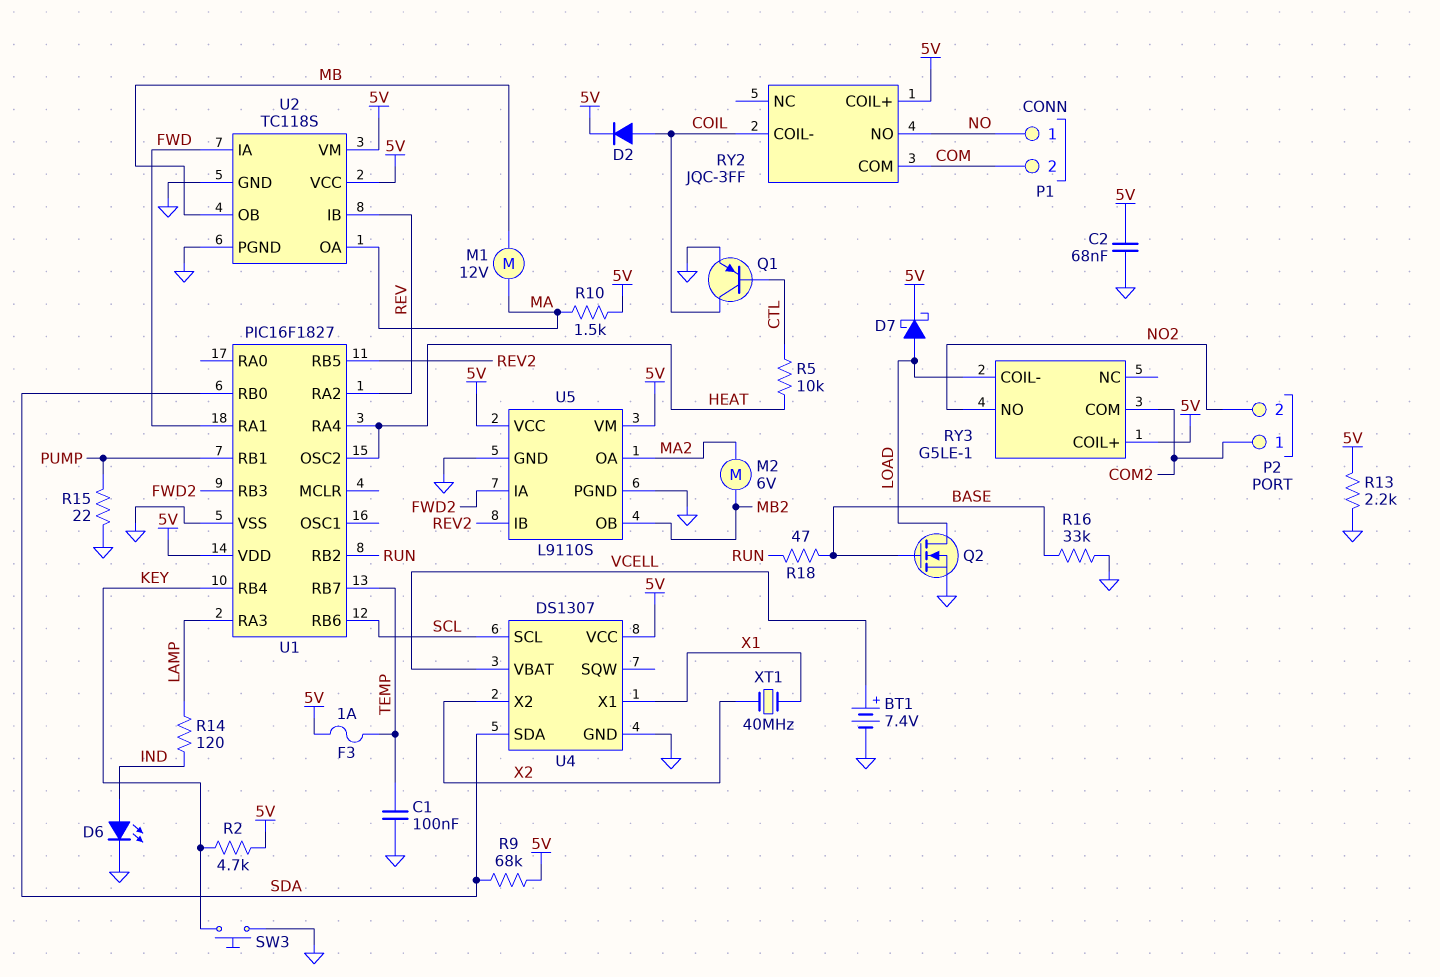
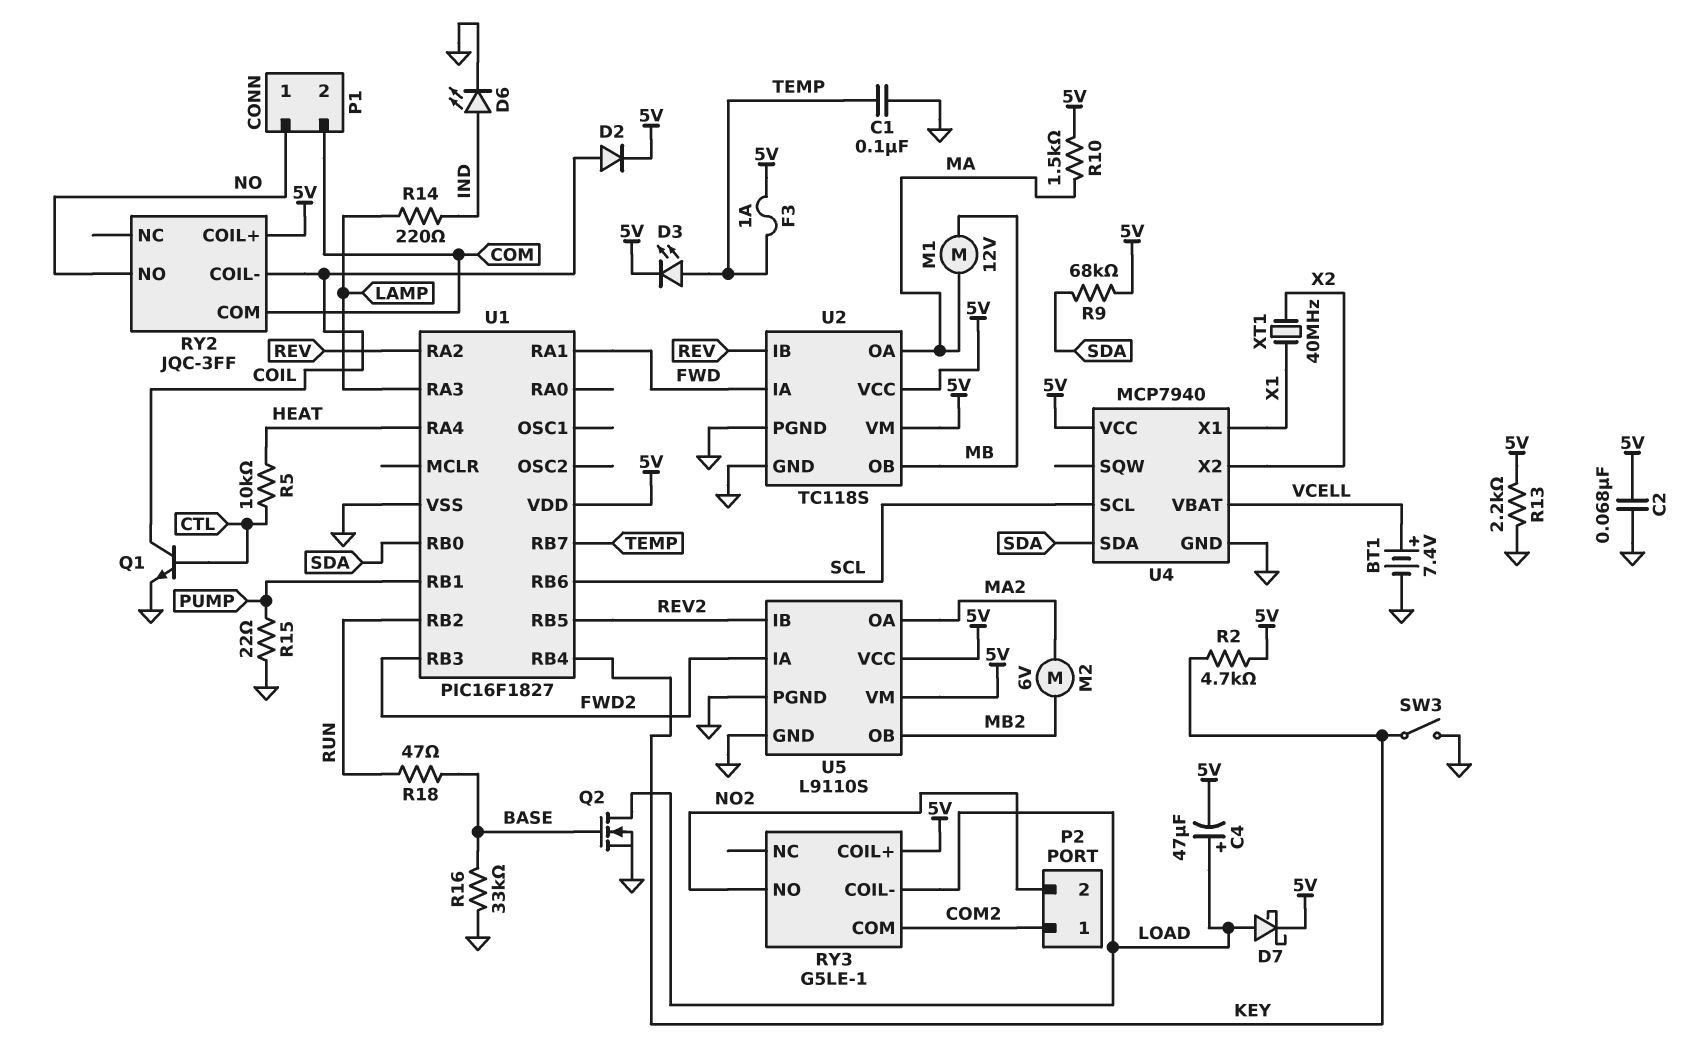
C4: none -> 47uF (plus LOAD, minus 5V)
D3: none -> LED (A TEMP, K 5V)
Q1: PNP (B CTL, C COIL, E GND) -> NPN (B CTL, C COIL, E GND)
R14: 120 (IND, LAMP) -> 220 (IND, LAMP)
SW3: button (GND, KEY) -> switch (GND, KEY)
U1 pin OSC2: HEAT -> none
U4: DS1307 -> MCP7940

